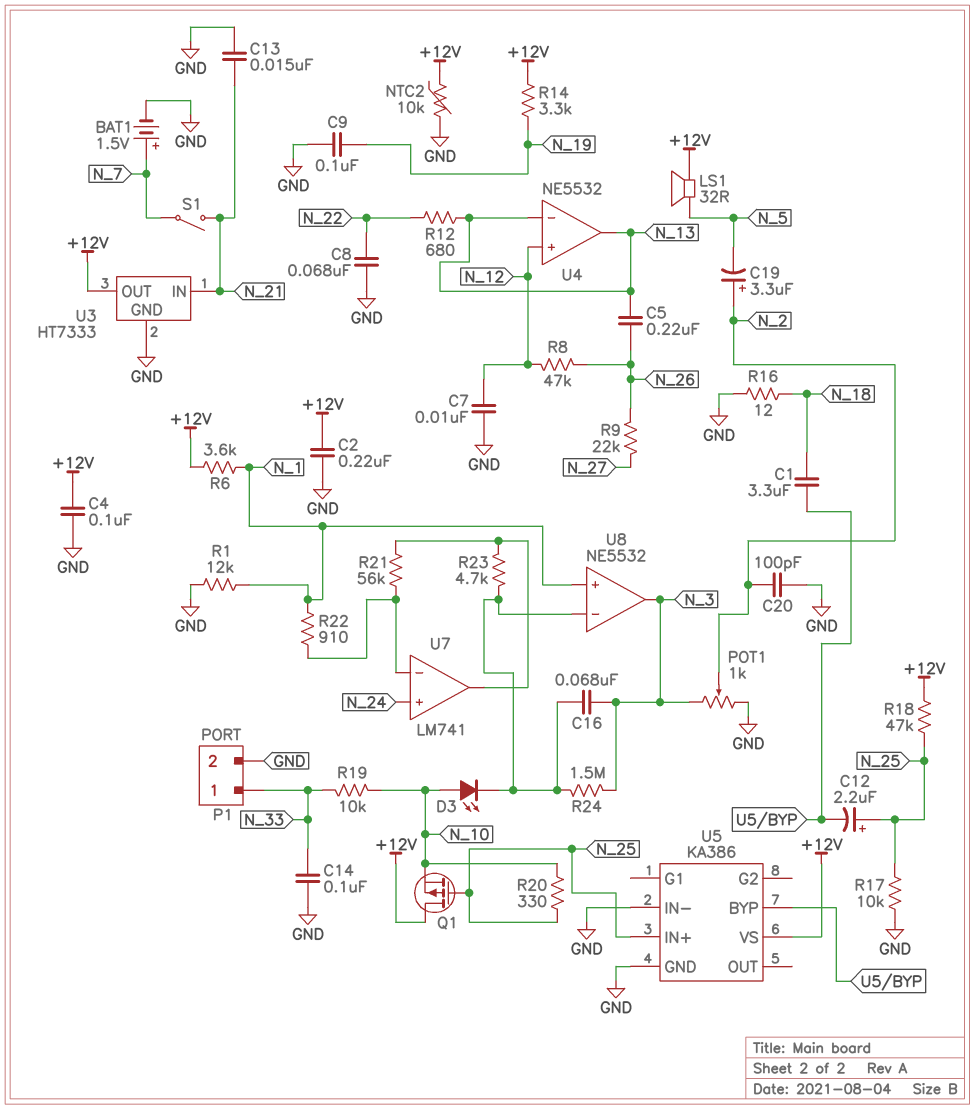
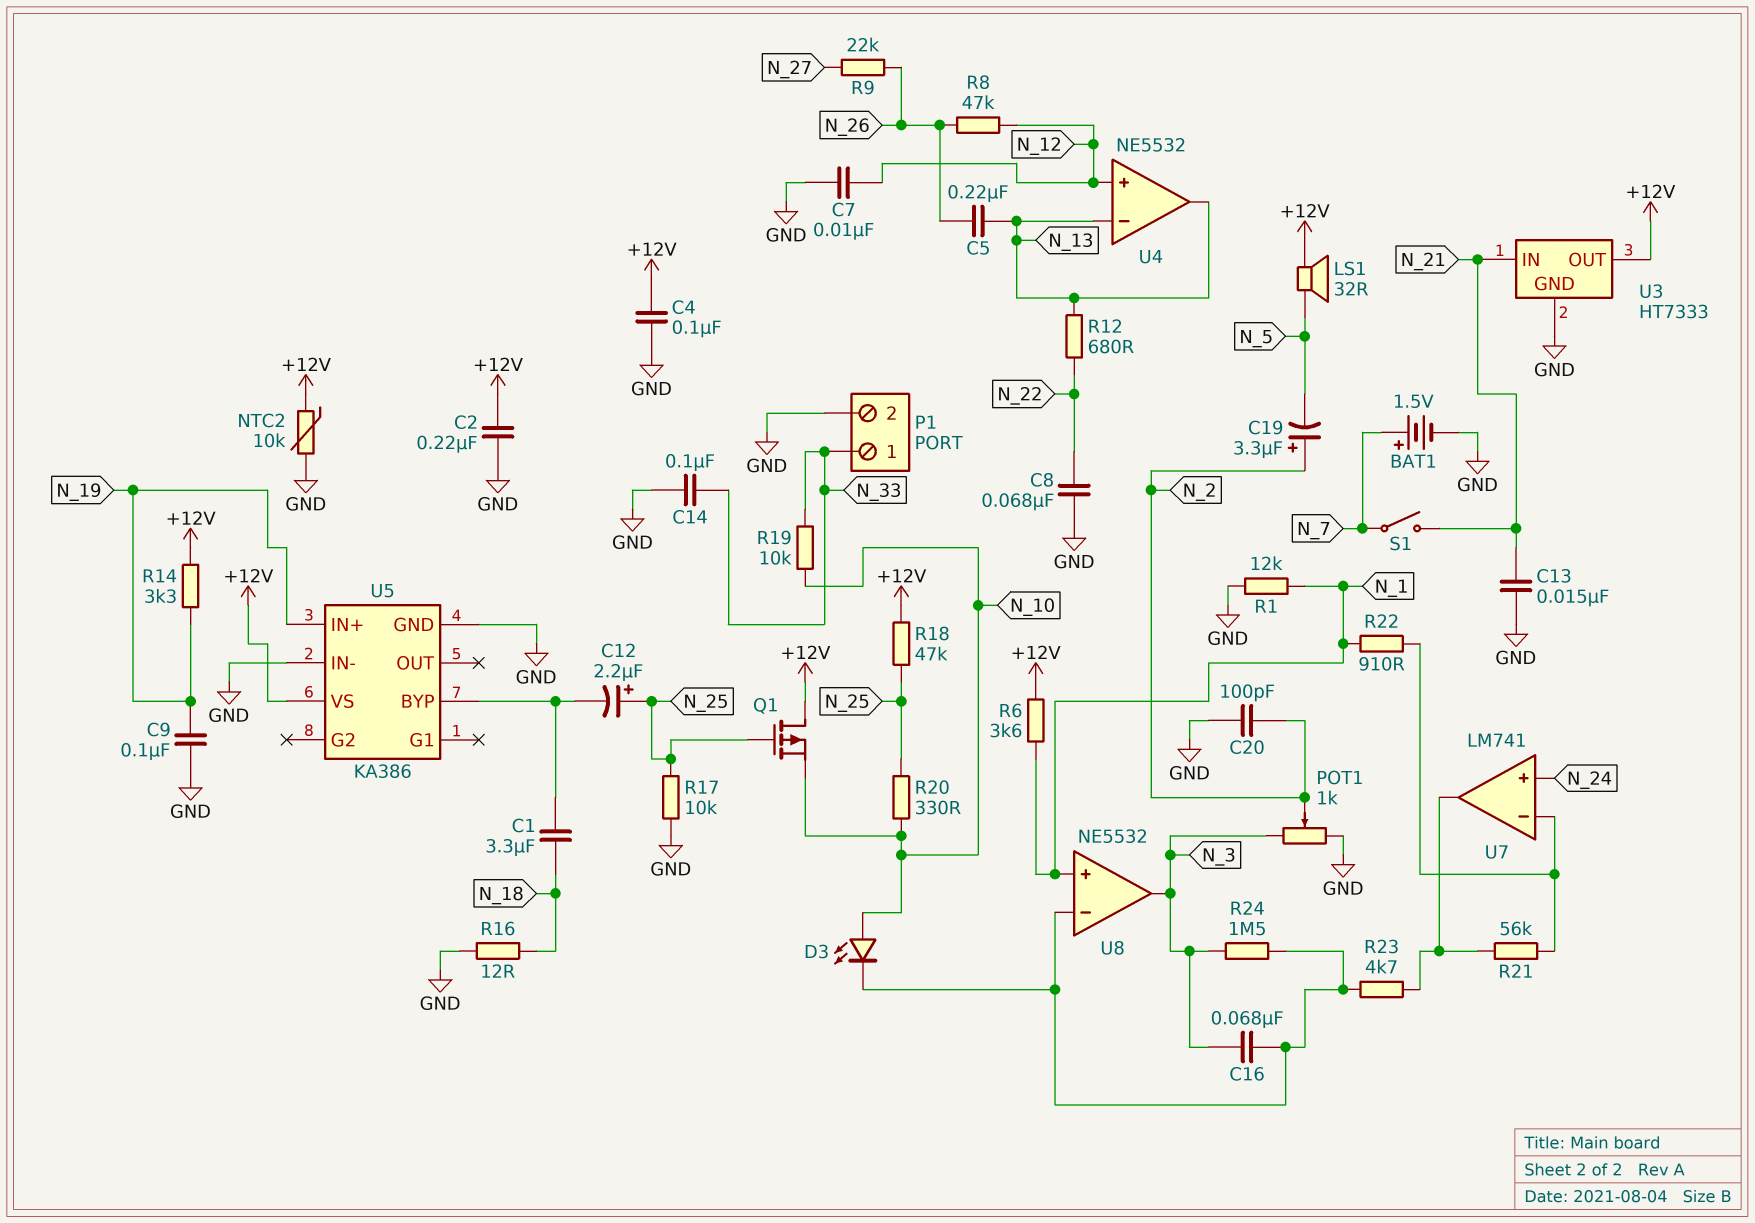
U5 pin IN+: N_25 -> N_19

